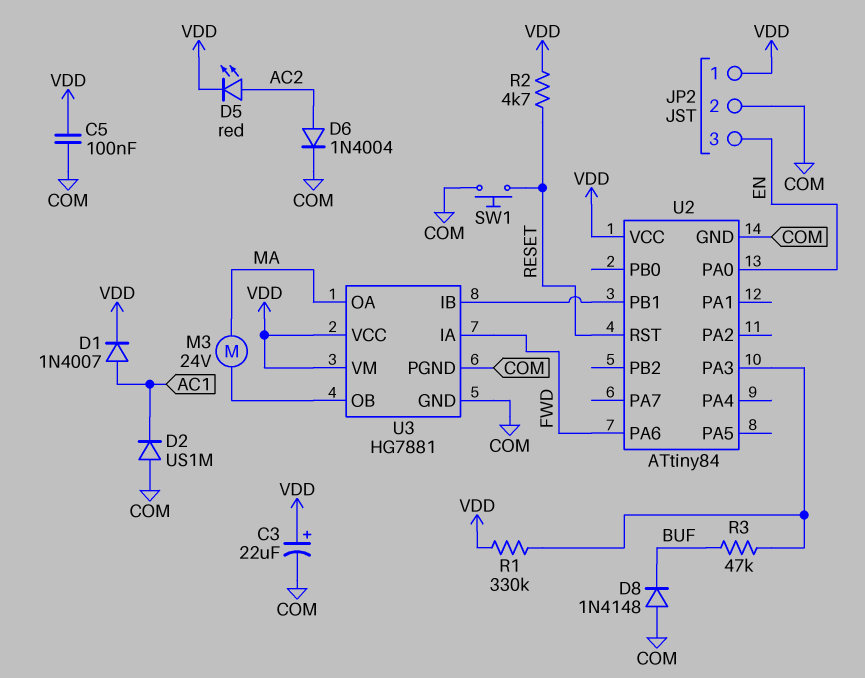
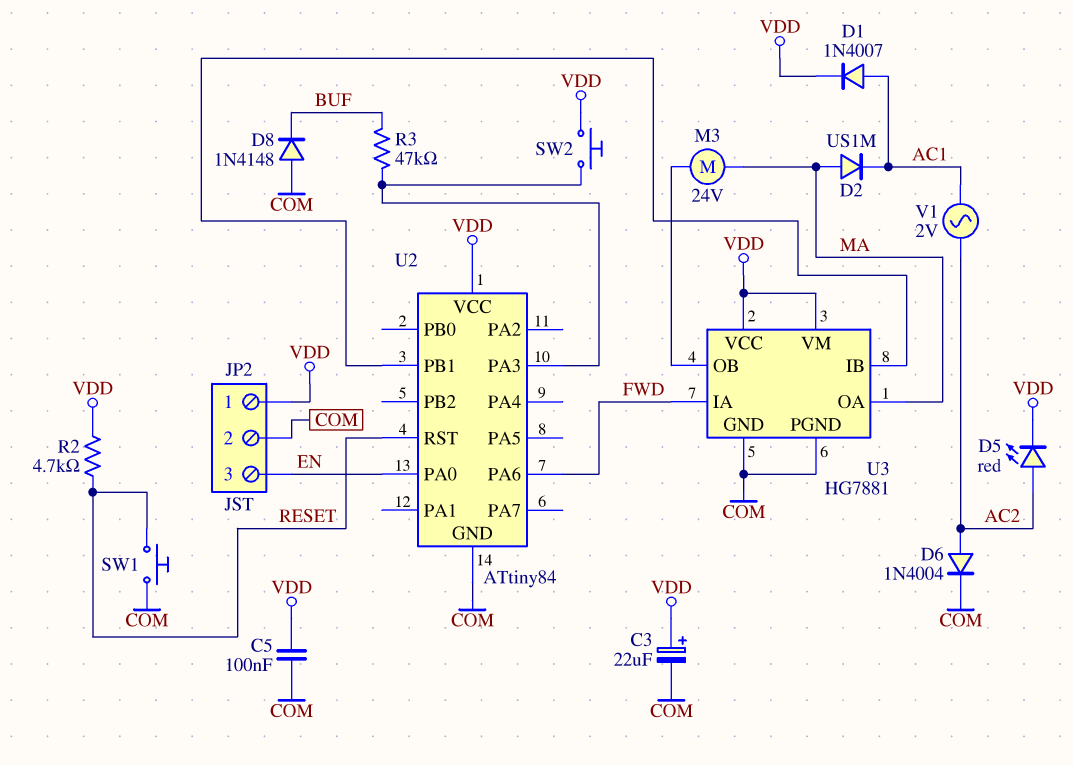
D2: diode US1M (A COM, K AC1) -> diode US1M (A MA, K AC1)
R1: 330k (U2/PA3, VDD) -> none
SW2: none -> button (U2/PA3, VDD)
V1: none -> AC 2V (AC1, AC2)

